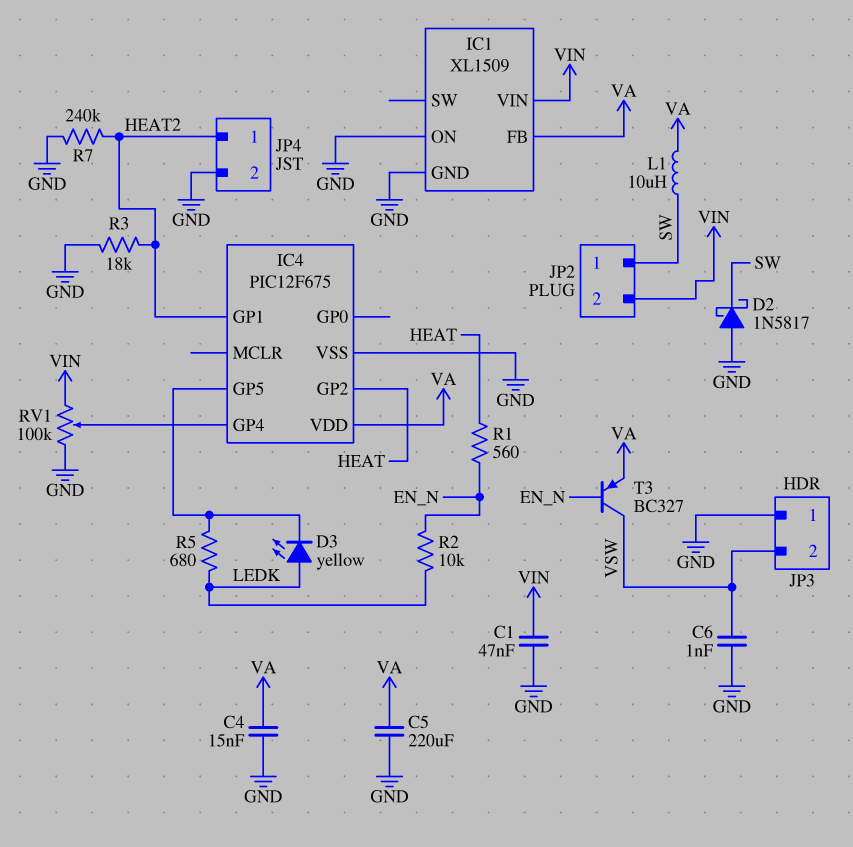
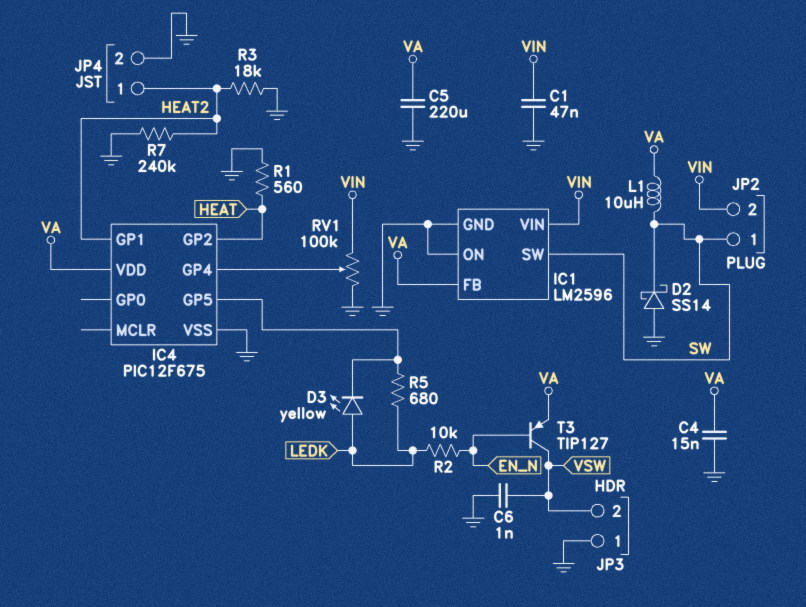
D2: schottky 1N5817 (A GND, K SW) -> schottky SS14 (A GND, K SW)
IC1: XL1509 -> LM2596
IC1 pin SW: none -> SW
R1: 560 (EN_N, HEAT) -> 560 (GND, HEAT)
T3: PNP BC327 (B EN_N, C VSW, E VA) -> PNP TIP127 (B EN_N, C VSW, E VA)

